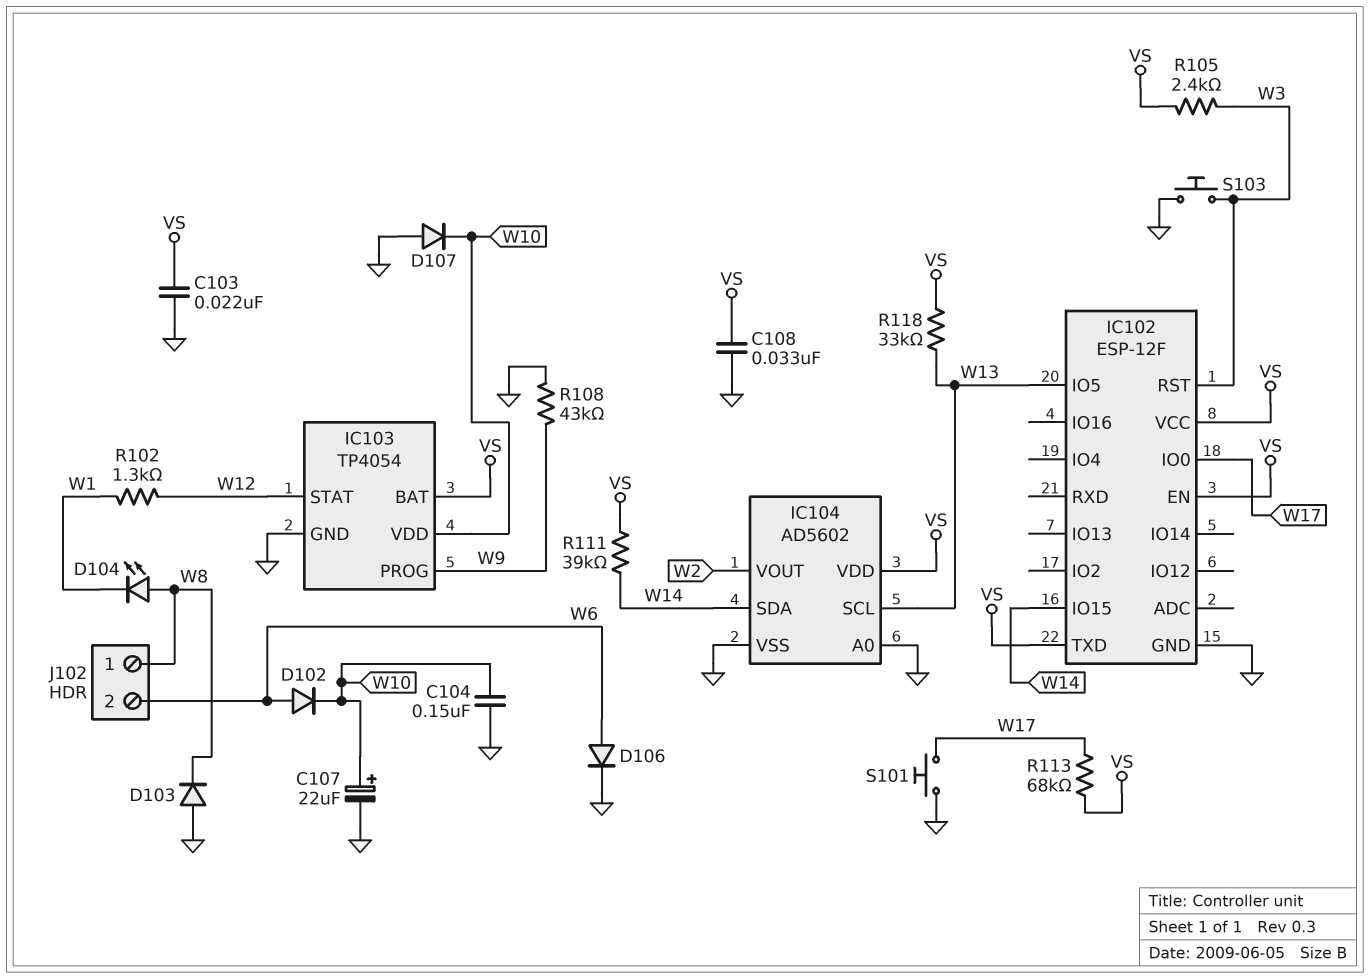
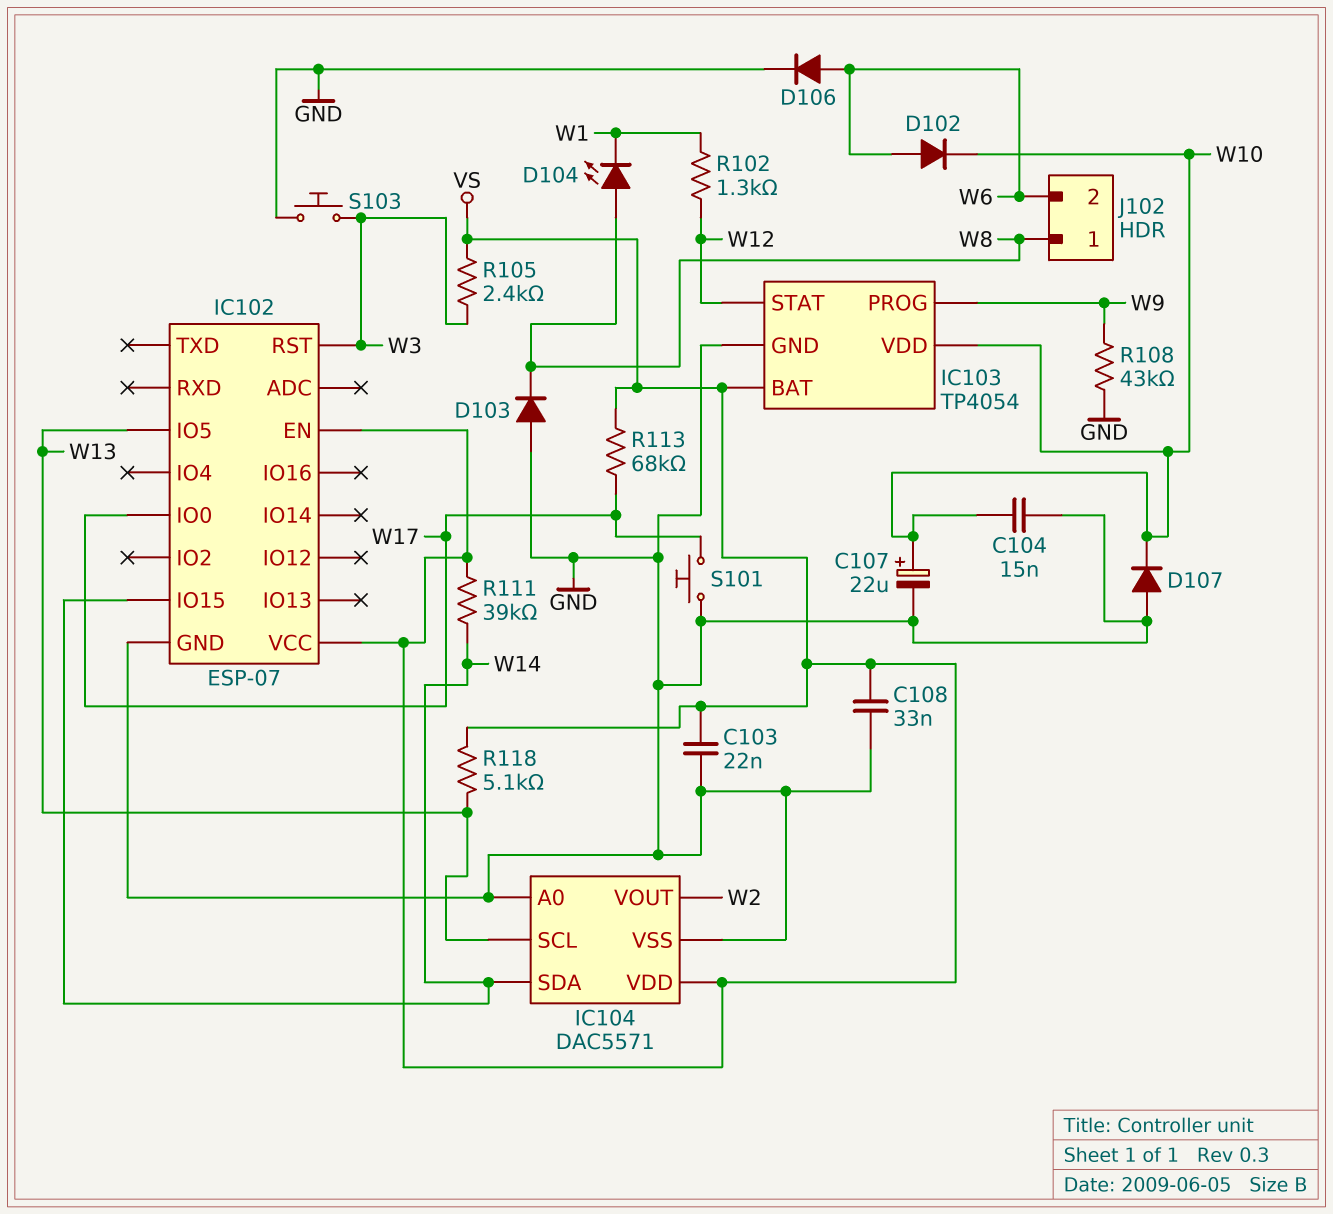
C104: 150nF (GND, W10) -> 15nF (GND, W10)
IC102: ESP-12F -> ESP-07
IC102 pin TXD: VS -> none
IC104: AD5602 -> DAC5571
R118: 33k (VS, W13) -> 5.1k (VS, W13)

